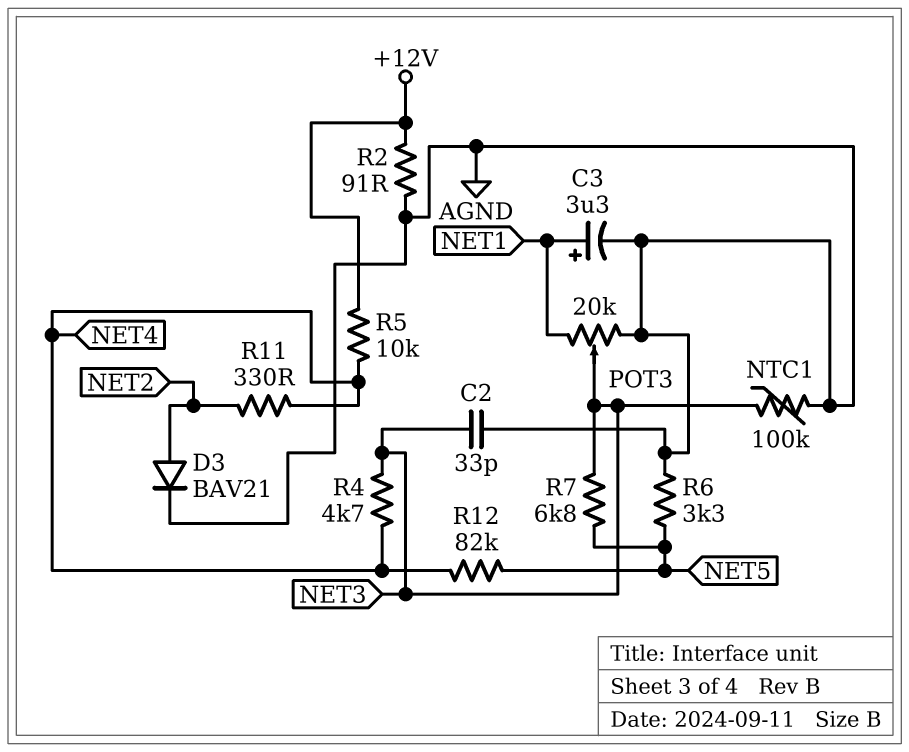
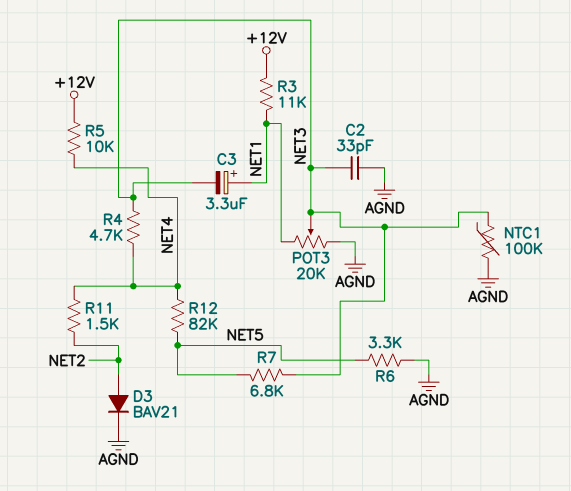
C3: 3.3uF (plus NET1, minus AGND) -> 3.3uF (plus NET1, minus NET3)
R2: 91 (+12V, AGND) -> none
R3: none -> 11k (+12V, NET1)
R11: 330 (NET2, NET4) -> 1.5k (NET2, NET4)

